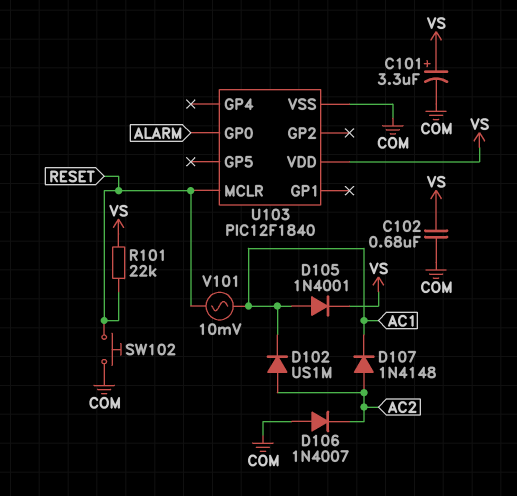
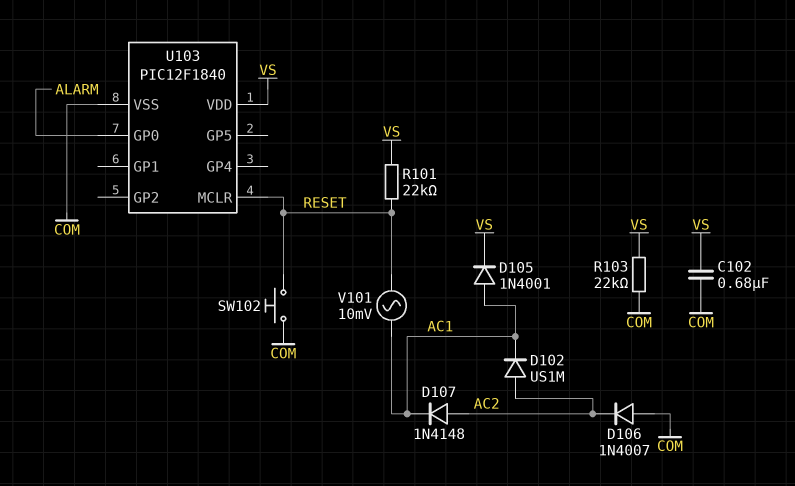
C101: 3.3uF (plus VS, minus COM) -> none
R103: none -> 22k (COM, VS)

